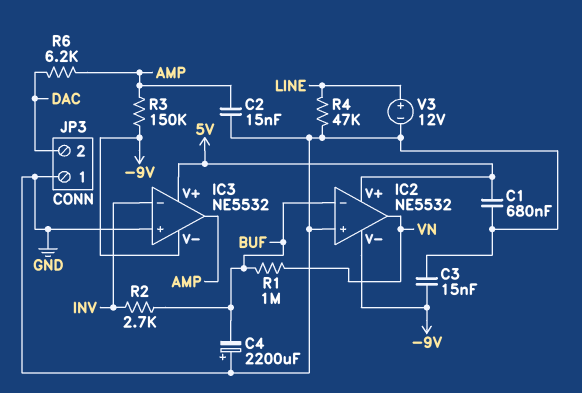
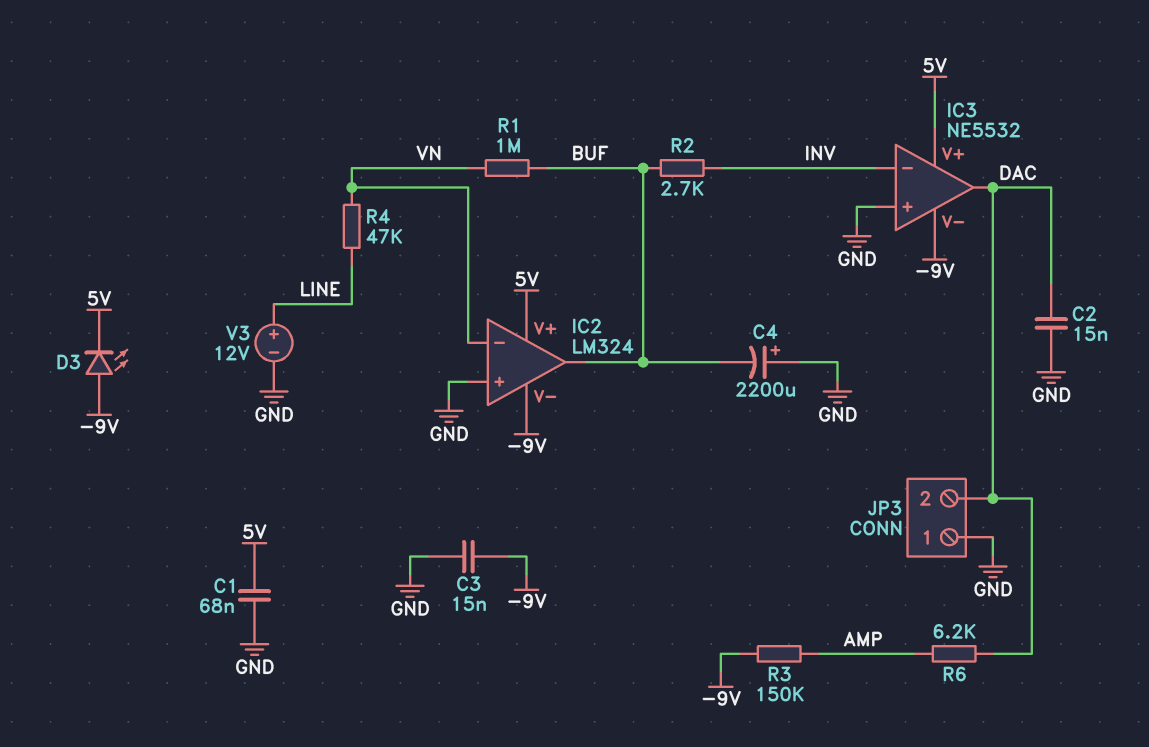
C1: 680nF (5V, GND) -> 68nF (5V, GND)
C2: 15nF (AMP, GND) -> 15nF (DAC, GND)
D3: none -> LED (A -9V, K 5V)
IC2: NE5532 -> LM324
IC2 pin in-: BUF -> VN
IC2 pin out: VN -> BUF
IC3 pin out: AMP -> DAC
R4: 47k (GND, LINE) -> 47k (LINE, VN)

